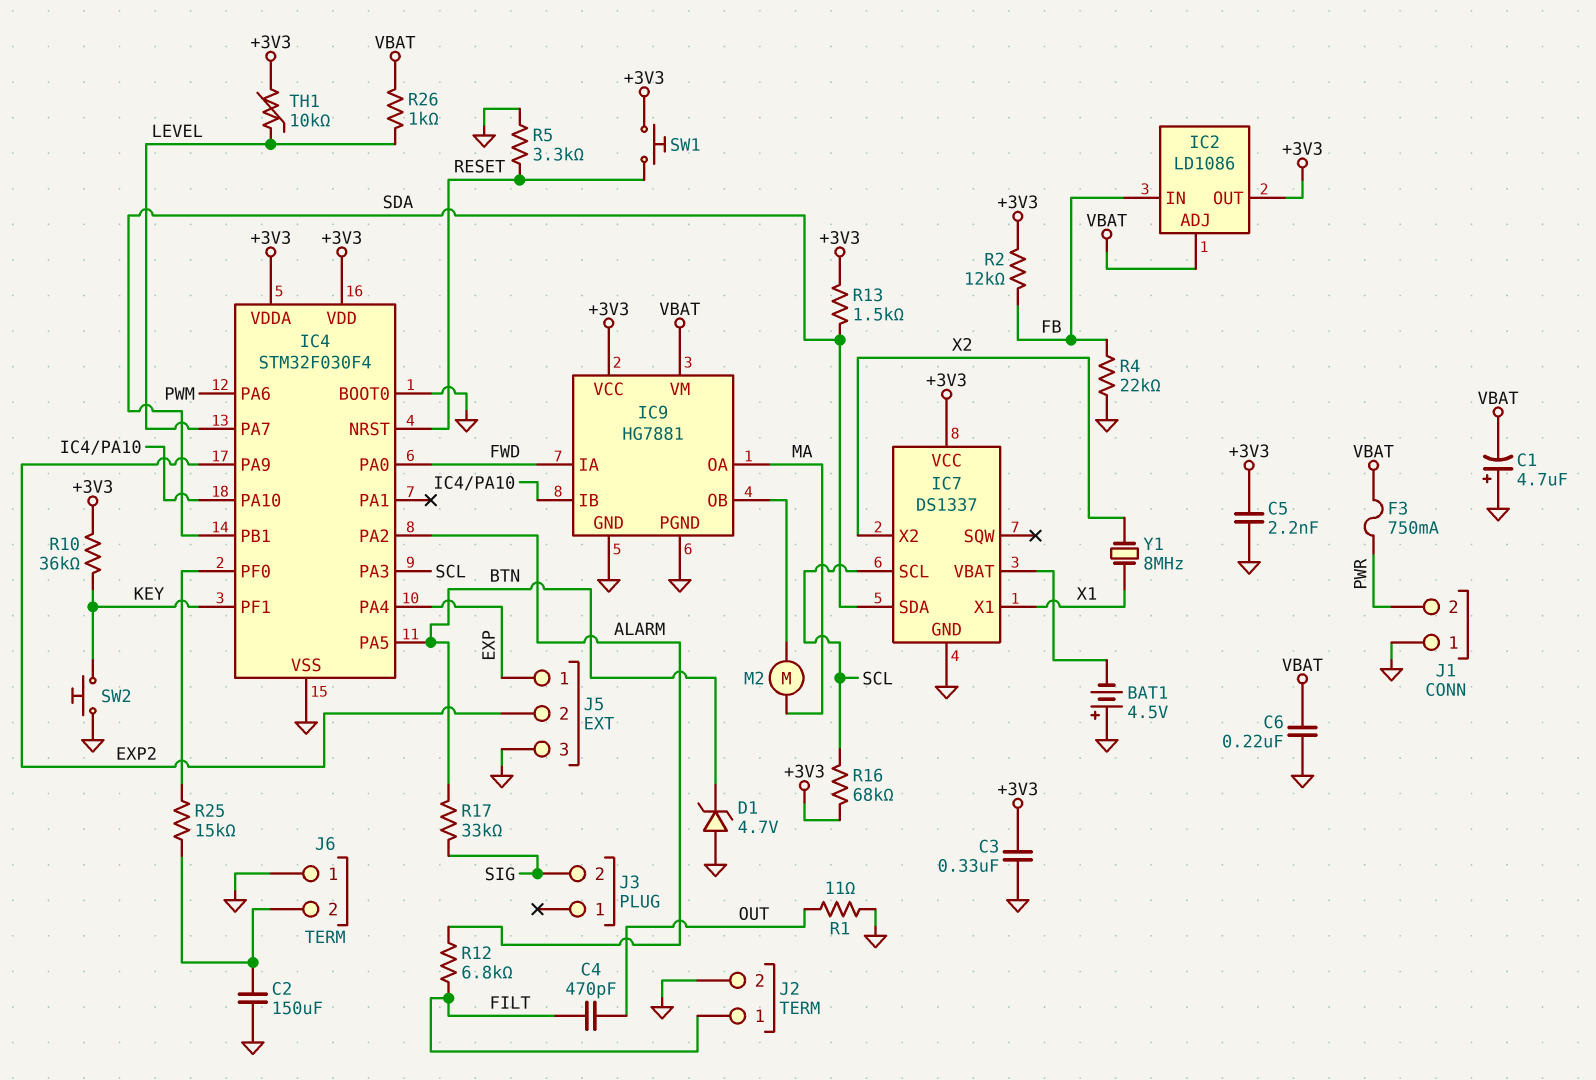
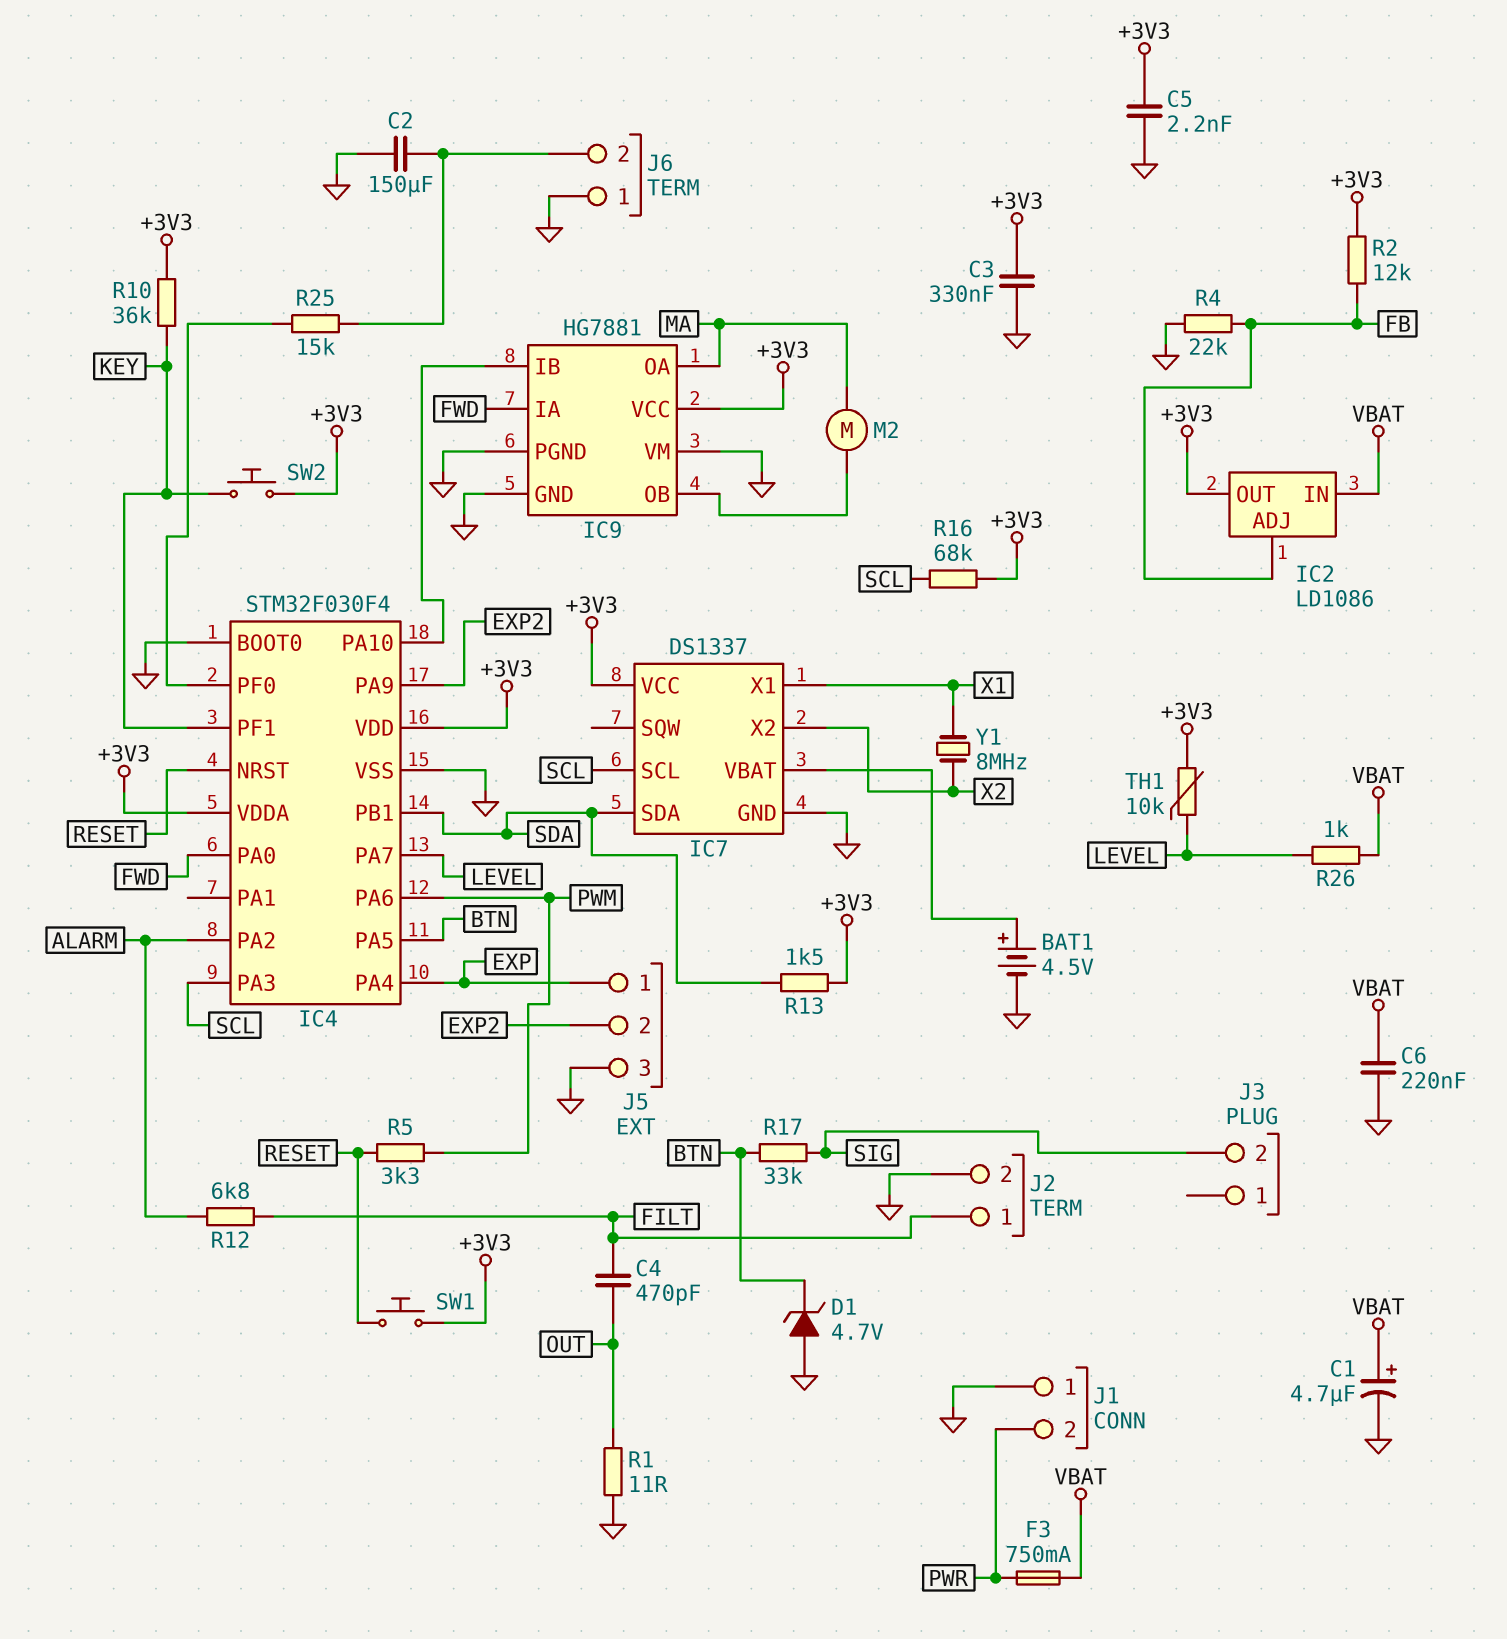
BAT1: 4.5V (plus GND, minus IC7/VBAT) -> 4.5V (plus IC7/VBAT, minus GND)
C1: 4.7uF (plus GND, minus VBAT) -> 4.7uF (plus VBAT, minus GND)
IC2 pin ADJ: VBAT -> FB
IC2 pin IN: FB -> VBAT
IC9 pin VM: VBAT -> GND
R5: 3.3k (GND, RESET) -> 3.3k (PWM, RESET)
SW2: button (GND, KEY) -> button (+3V3, KEY)

